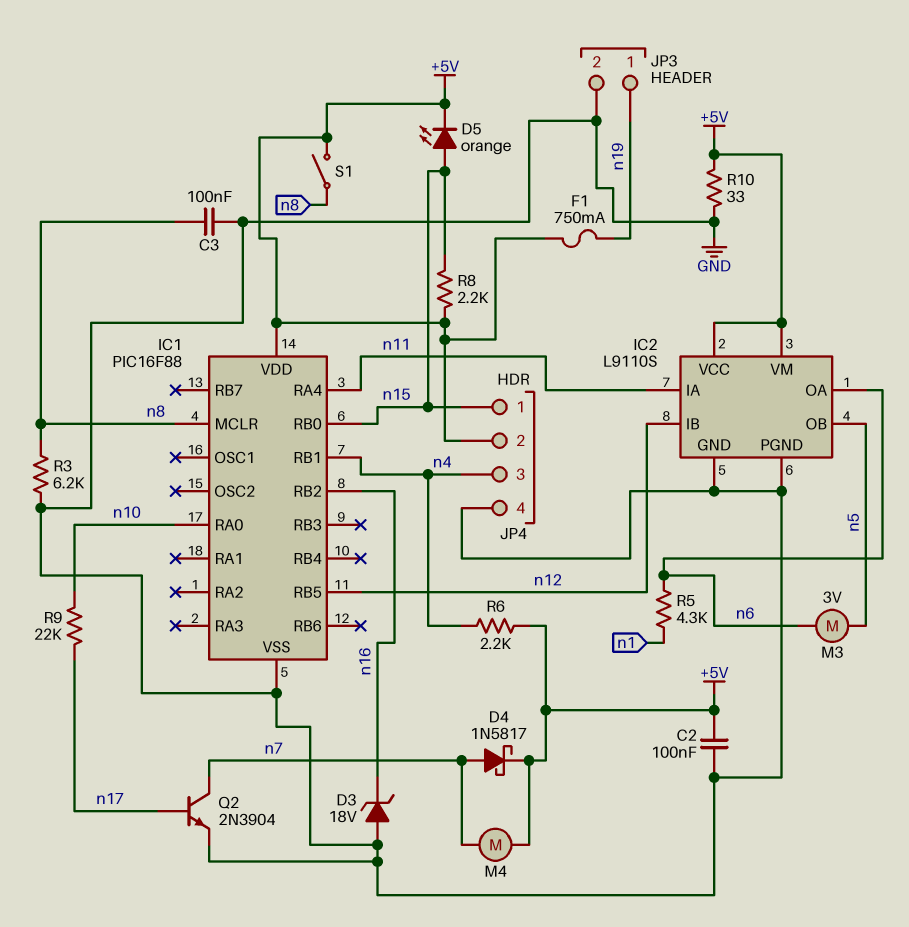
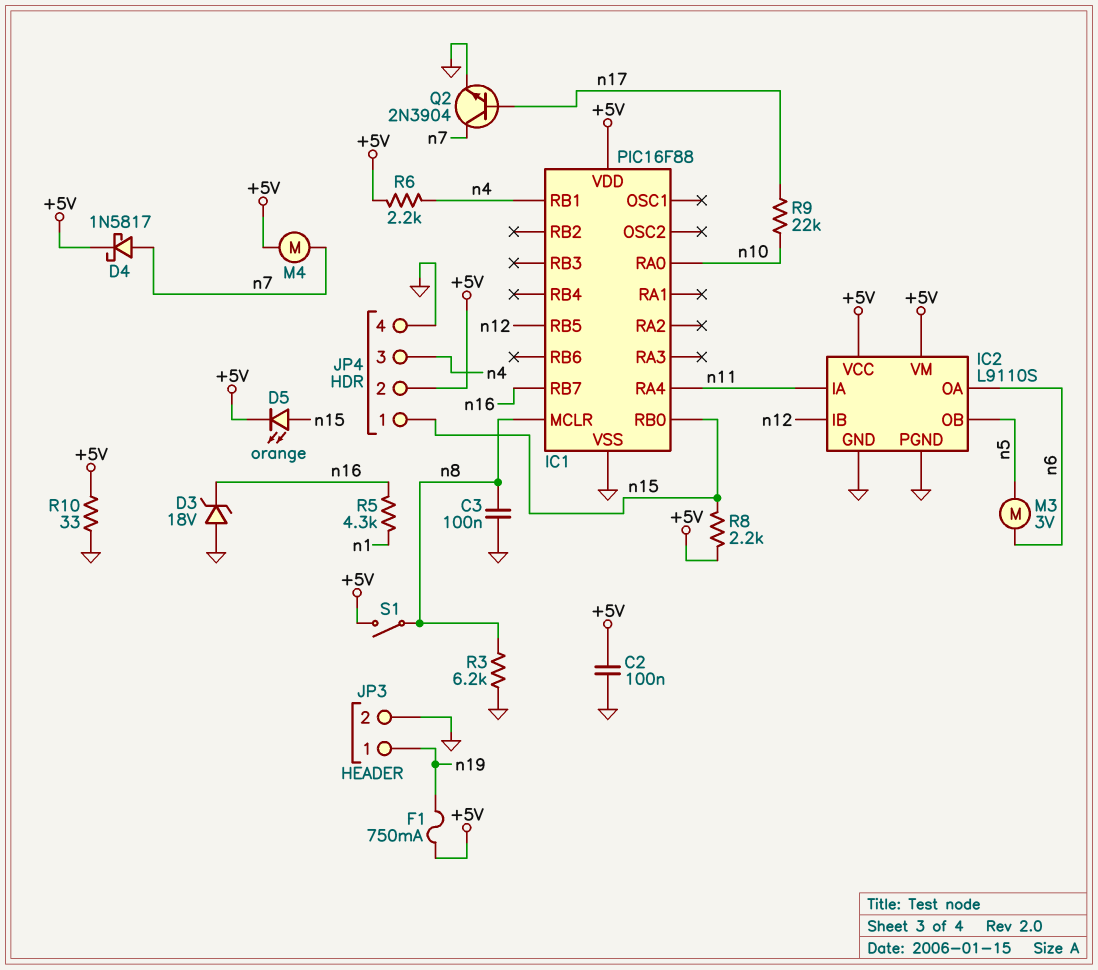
IC1 pin RB2: n16 -> none
IC1 pin RB7: none -> n16
R5: 4.3k (n1, n6) -> 4.3k (n1, n16)

